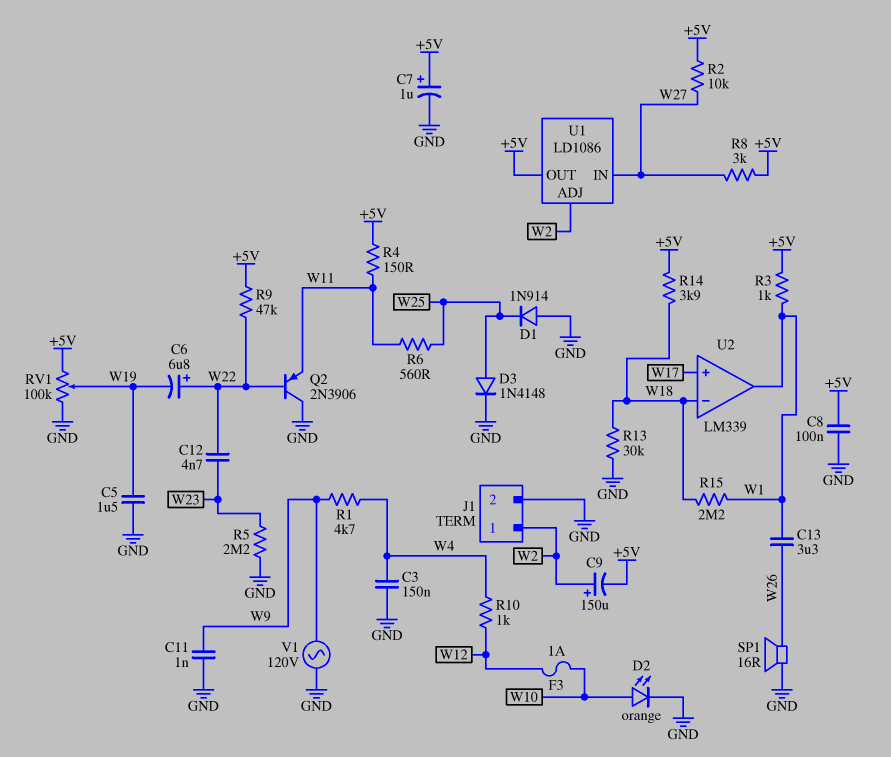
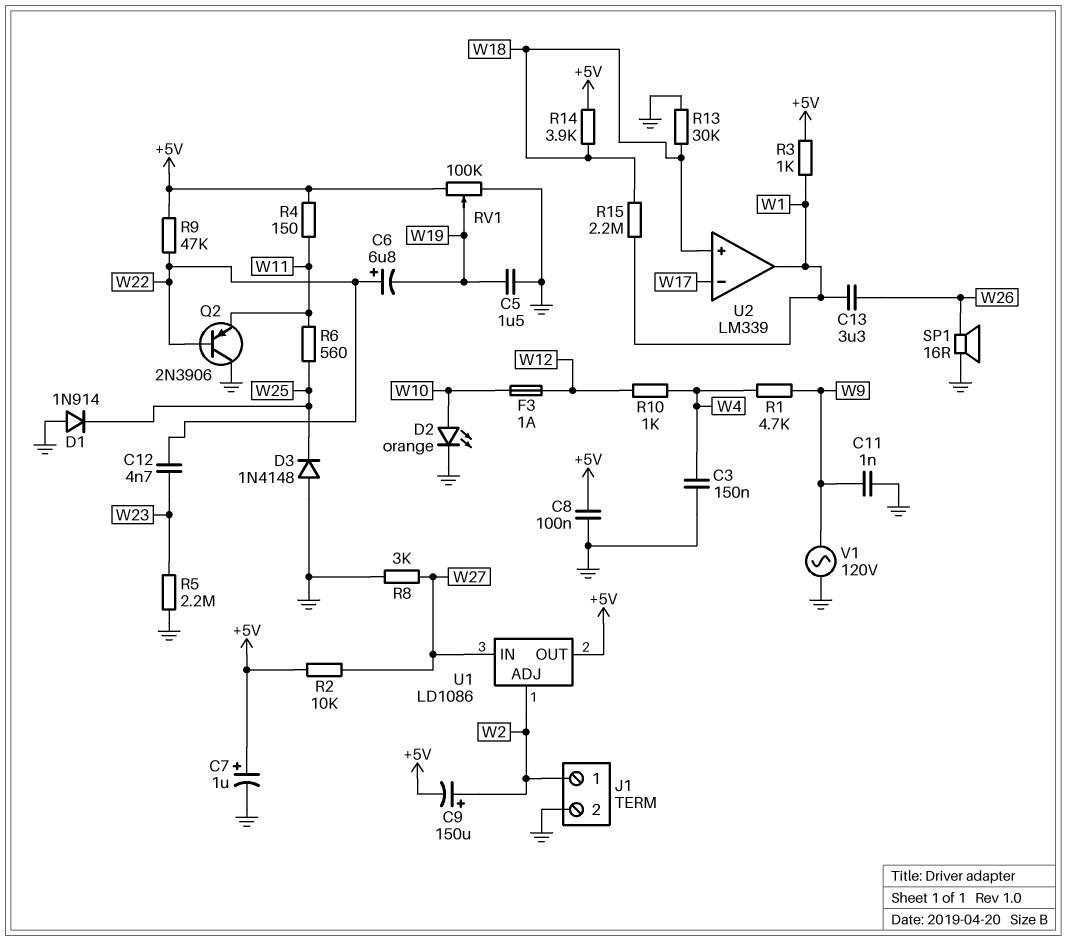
D3: diode 1N4148 (A W25, K GND) -> diode 1N4148 (A GND, K W25)
R8: 3k (+5V, W27) -> 3k (GND, W27)
U2 pin in+: W17 -> W18
U2 pin in-: W18 -> W17

